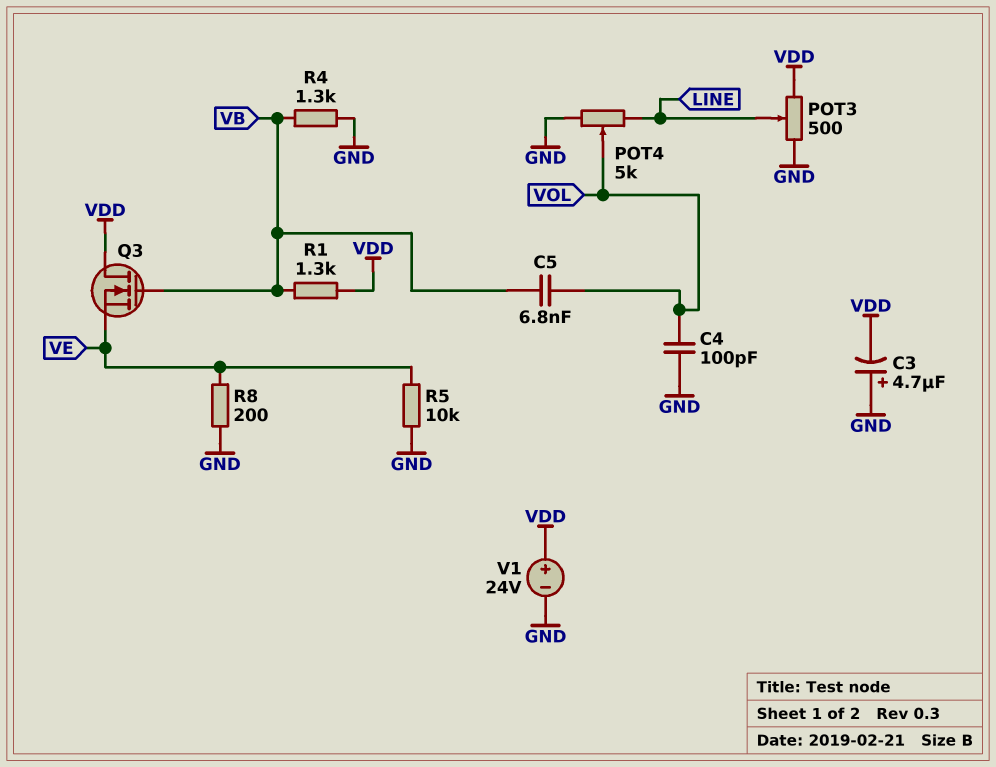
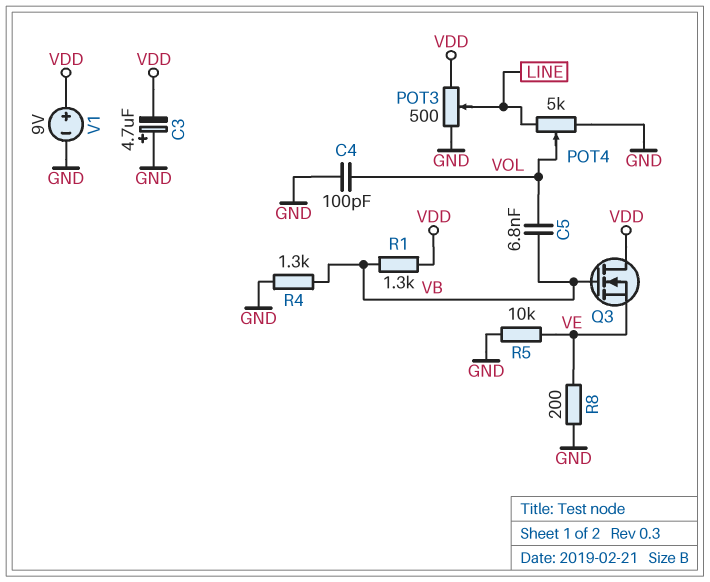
V1: 24V (plus VDD, minus GND) -> 9V (plus VDD, minus GND)

